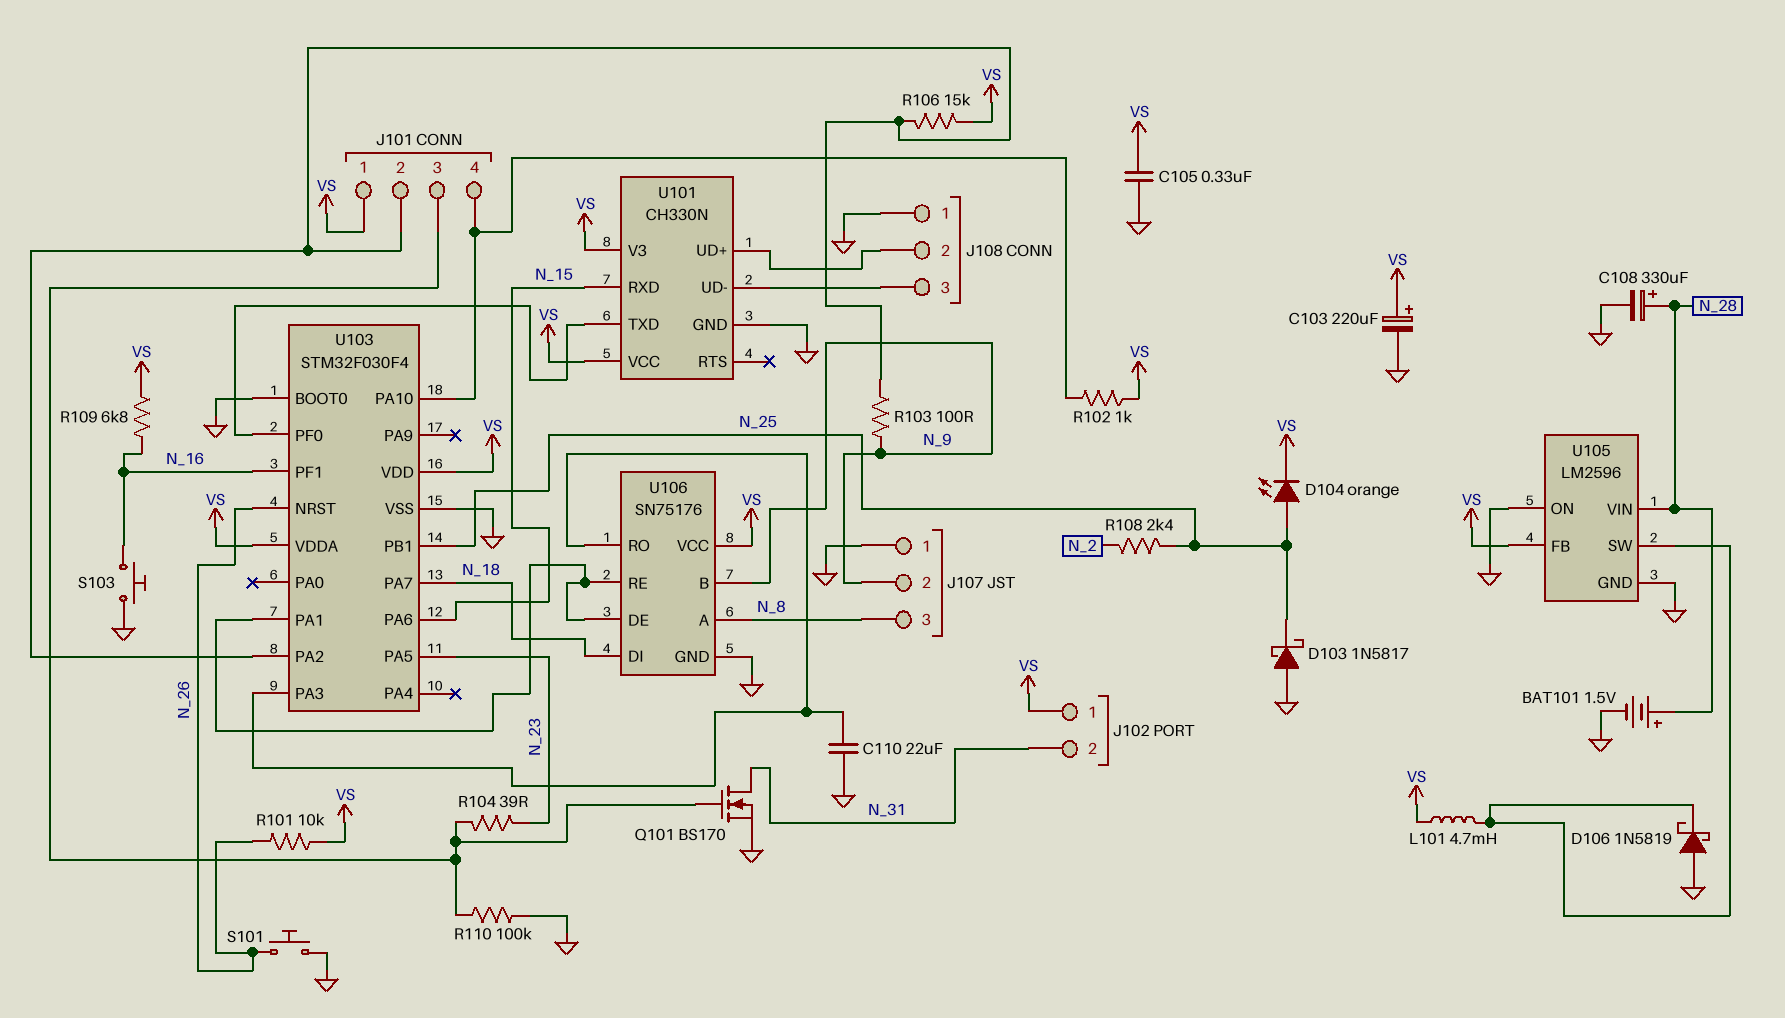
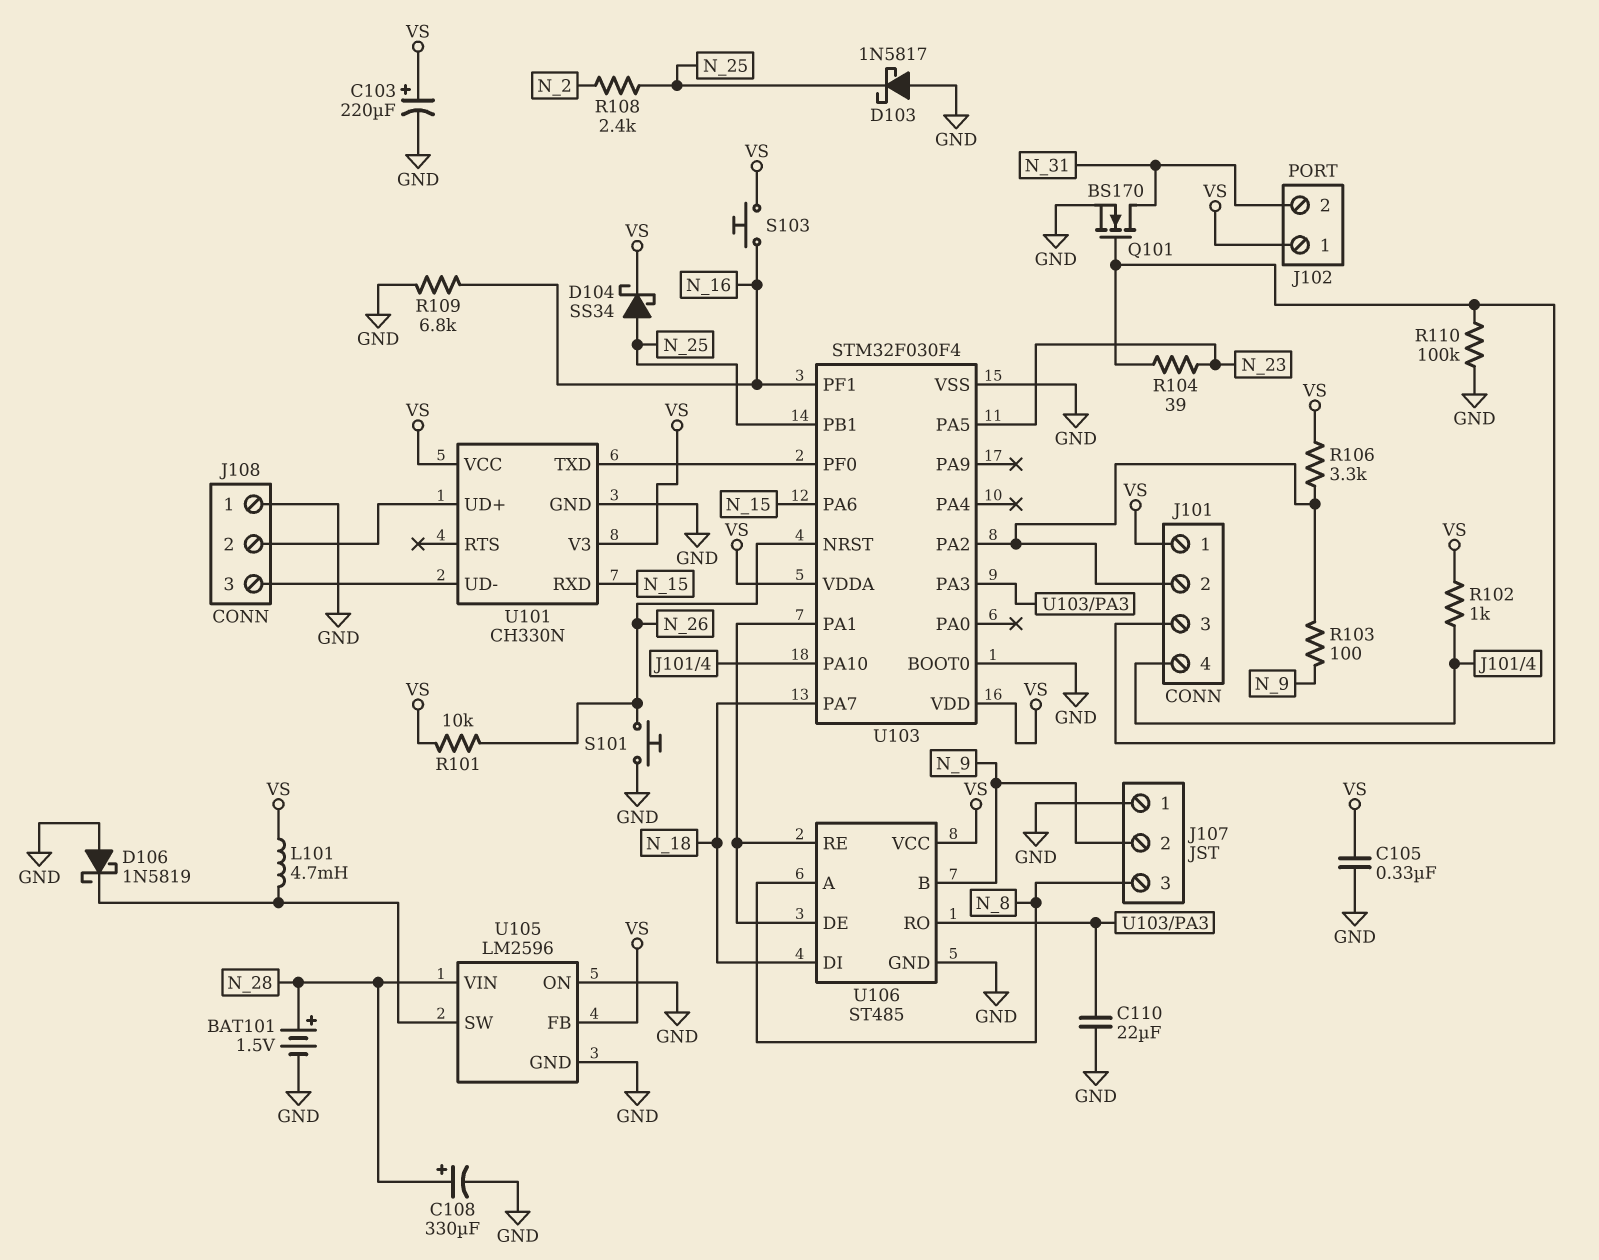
D104: LED orange (A N_25, K VS) -> schottky SS34 (A N_25, K VS)
R106: 15k (J101/2, VS) -> 3.3k (J101/2, VS)
R109: 6.8k (N_16, VS) -> 6.8k (GND, N_16)
S103: button (GND, N_16) -> button (N_16, VS)
U106: SN75176 -> ST485

